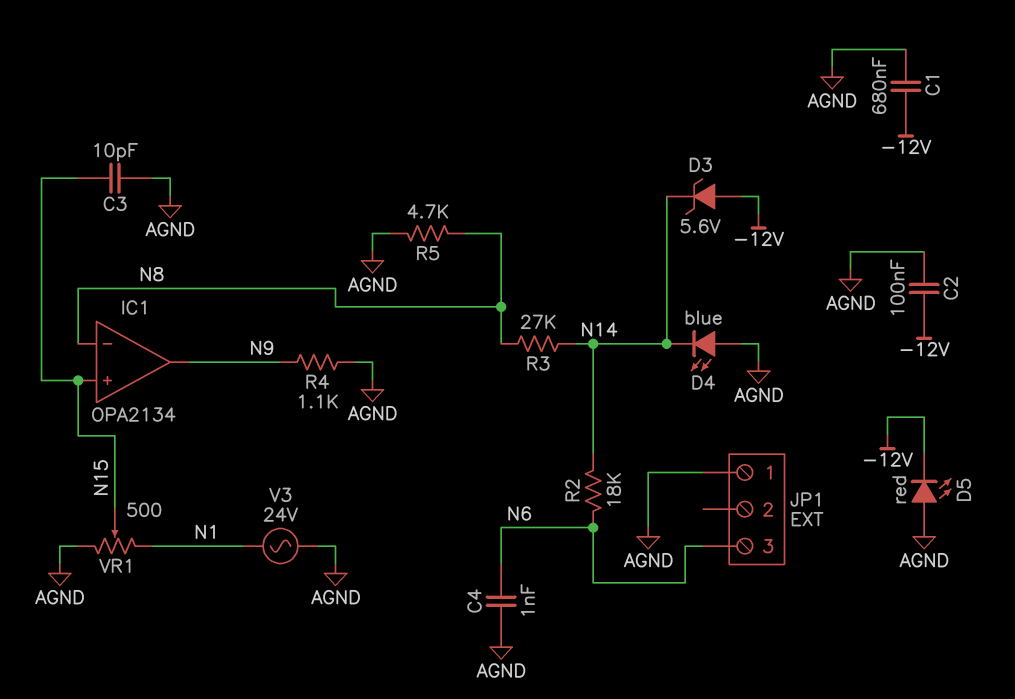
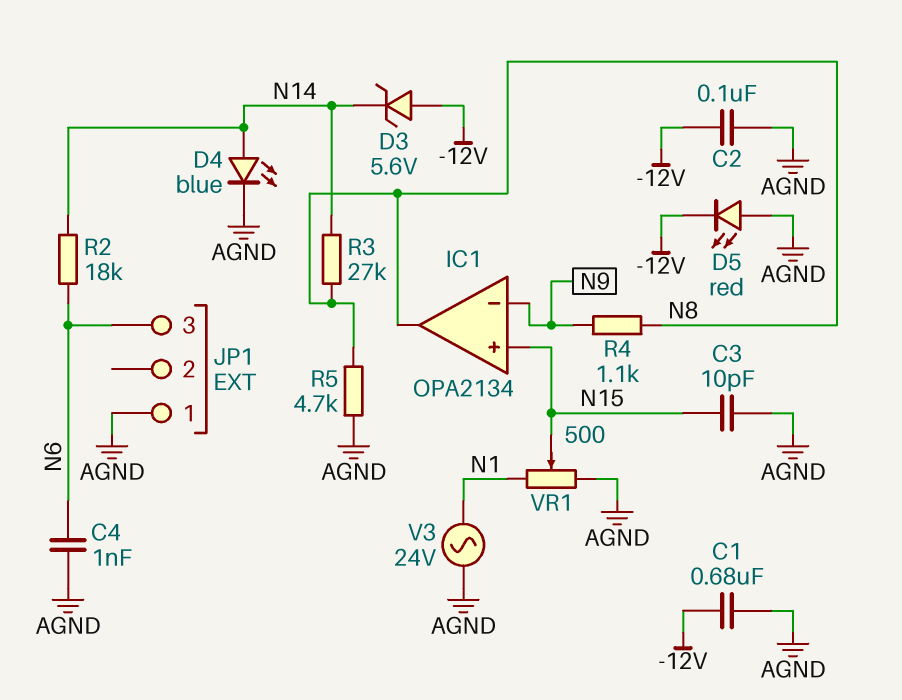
D4: LED blue (A AGND, K N14) -> LED blue (A N14, K AGND)
IC1 pin in-: N8 -> N9
IC1 pin out: N9 -> N8
R4: 1.1k (AGND, N9) -> 1.1k (N8, N9)

